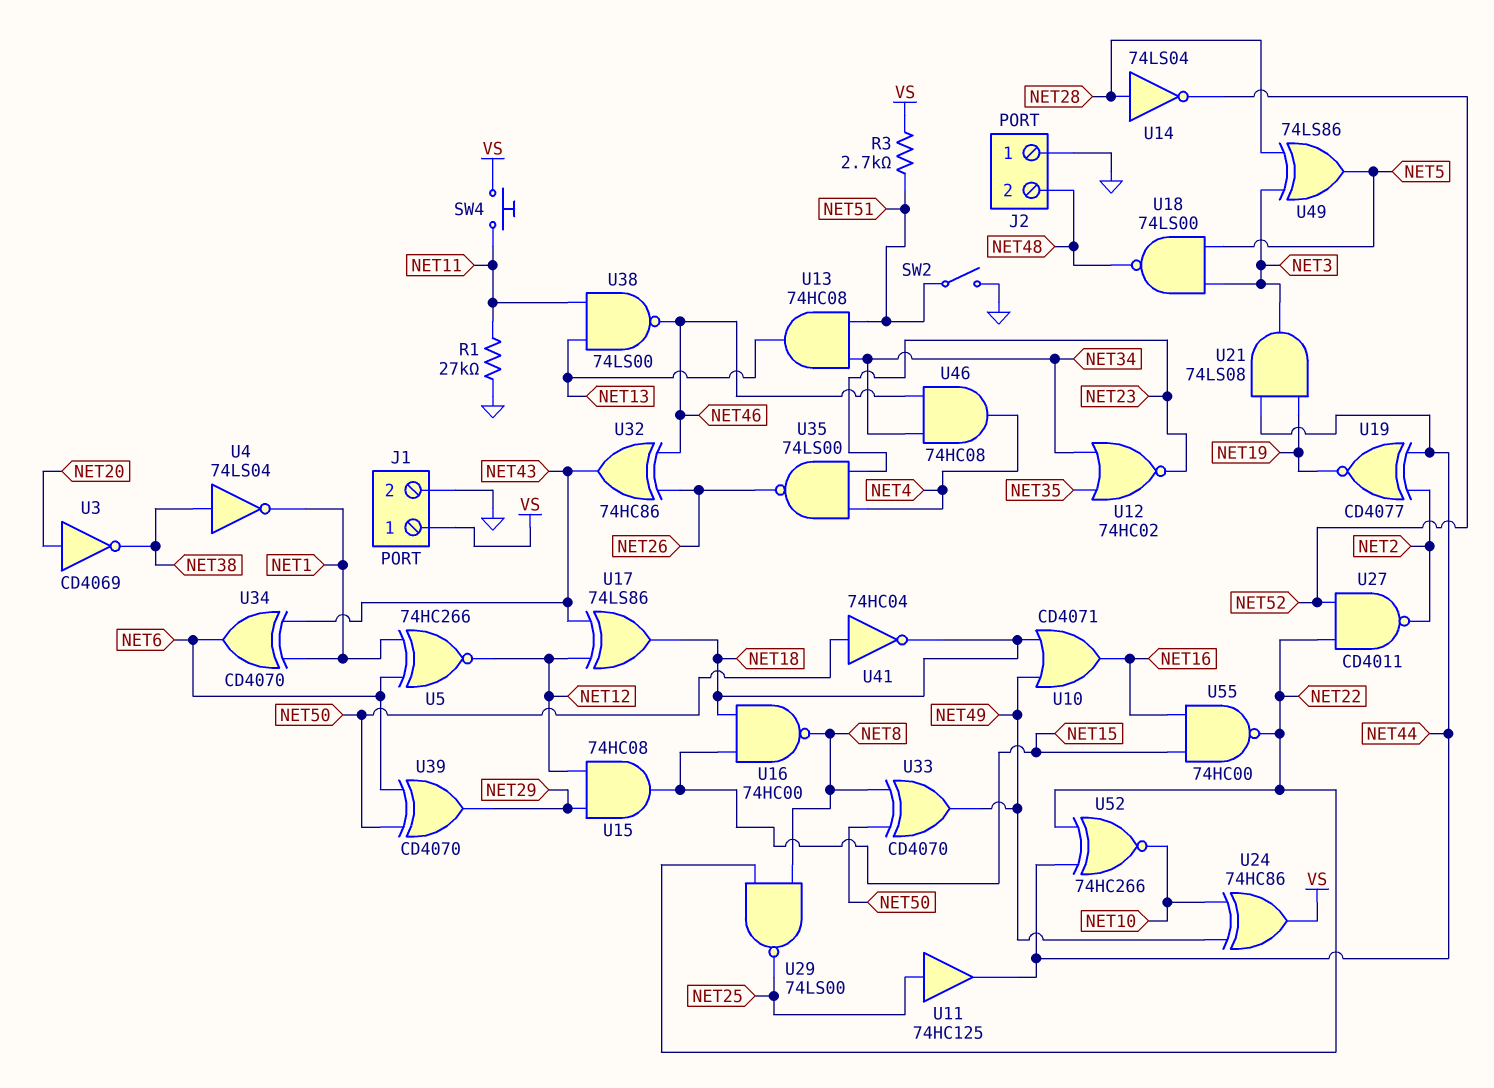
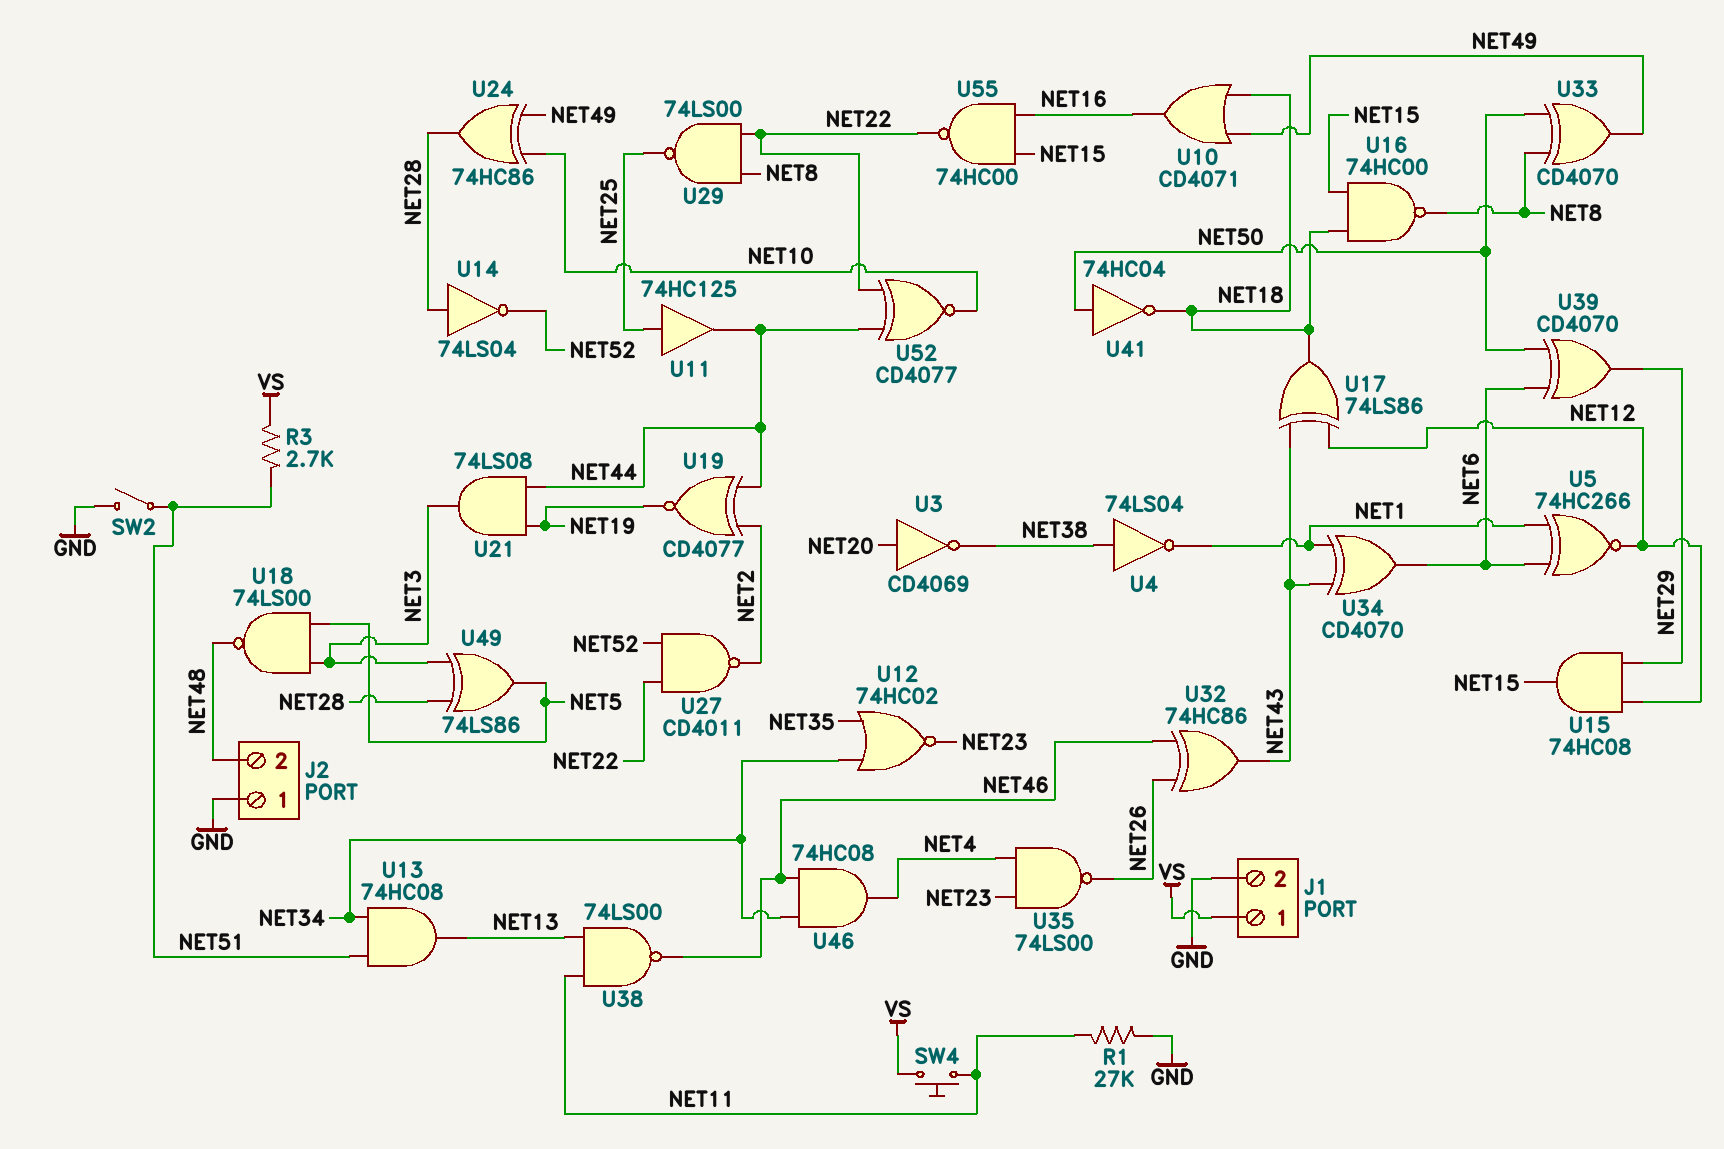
U24: XOR 74HC86 (in NET10, in NET49, out VS) -> XOR 74HC86 (in NET10, in NET49, out NET28)
U52: XNOR 74HC266 (in NET22, in NET44, out NET10) -> XNOR CD4077 (in NET22, in NET44, out NET10)

